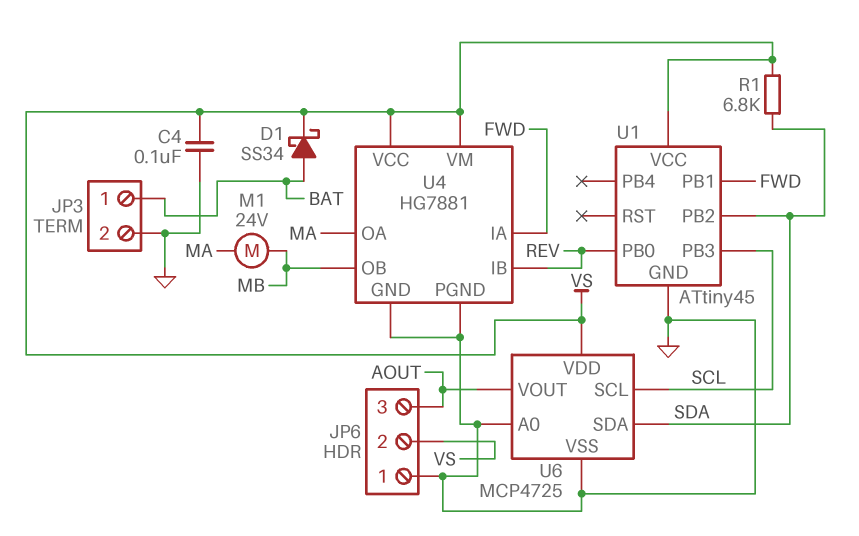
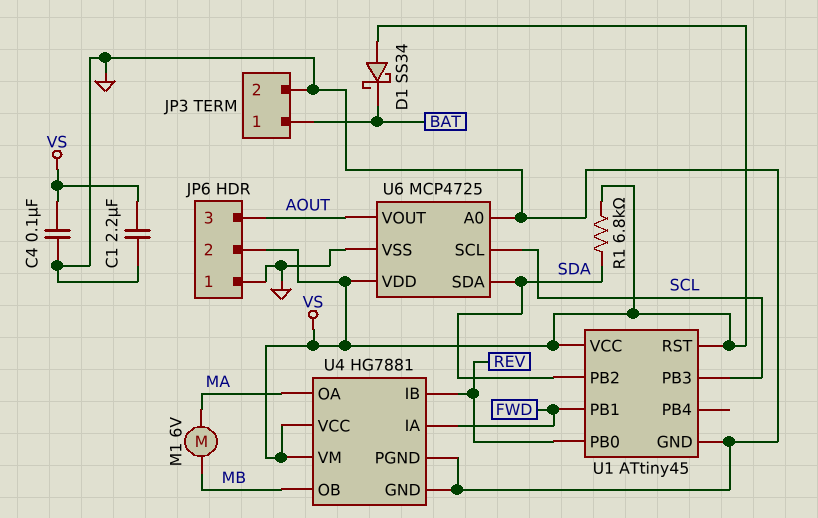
C1: none -> 2.2uF (GND, VS)
D1: schottky SS34 (A BAT, K VS) -> schottky SS34 (A VS, K BAT)
M1: motor 24V (MA, MB) -> motor 6V (MA, MB)
U1 pin RST: none -> VS

